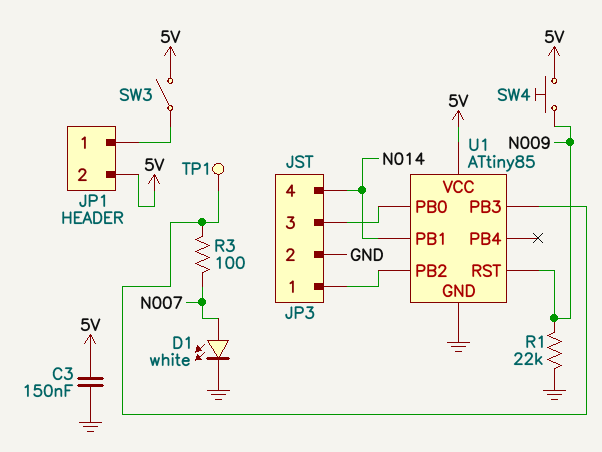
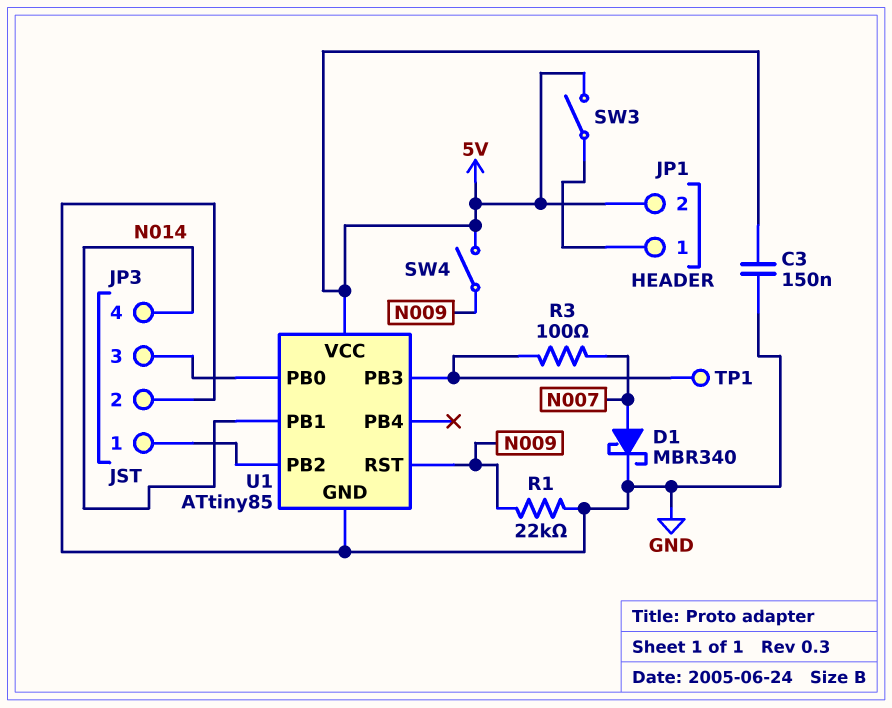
D1: LED white (A N007, K GND) -> schottky MBR340 (A N007, K GND)
SW4: button (5V, N009) -> switch (5V, N009)

